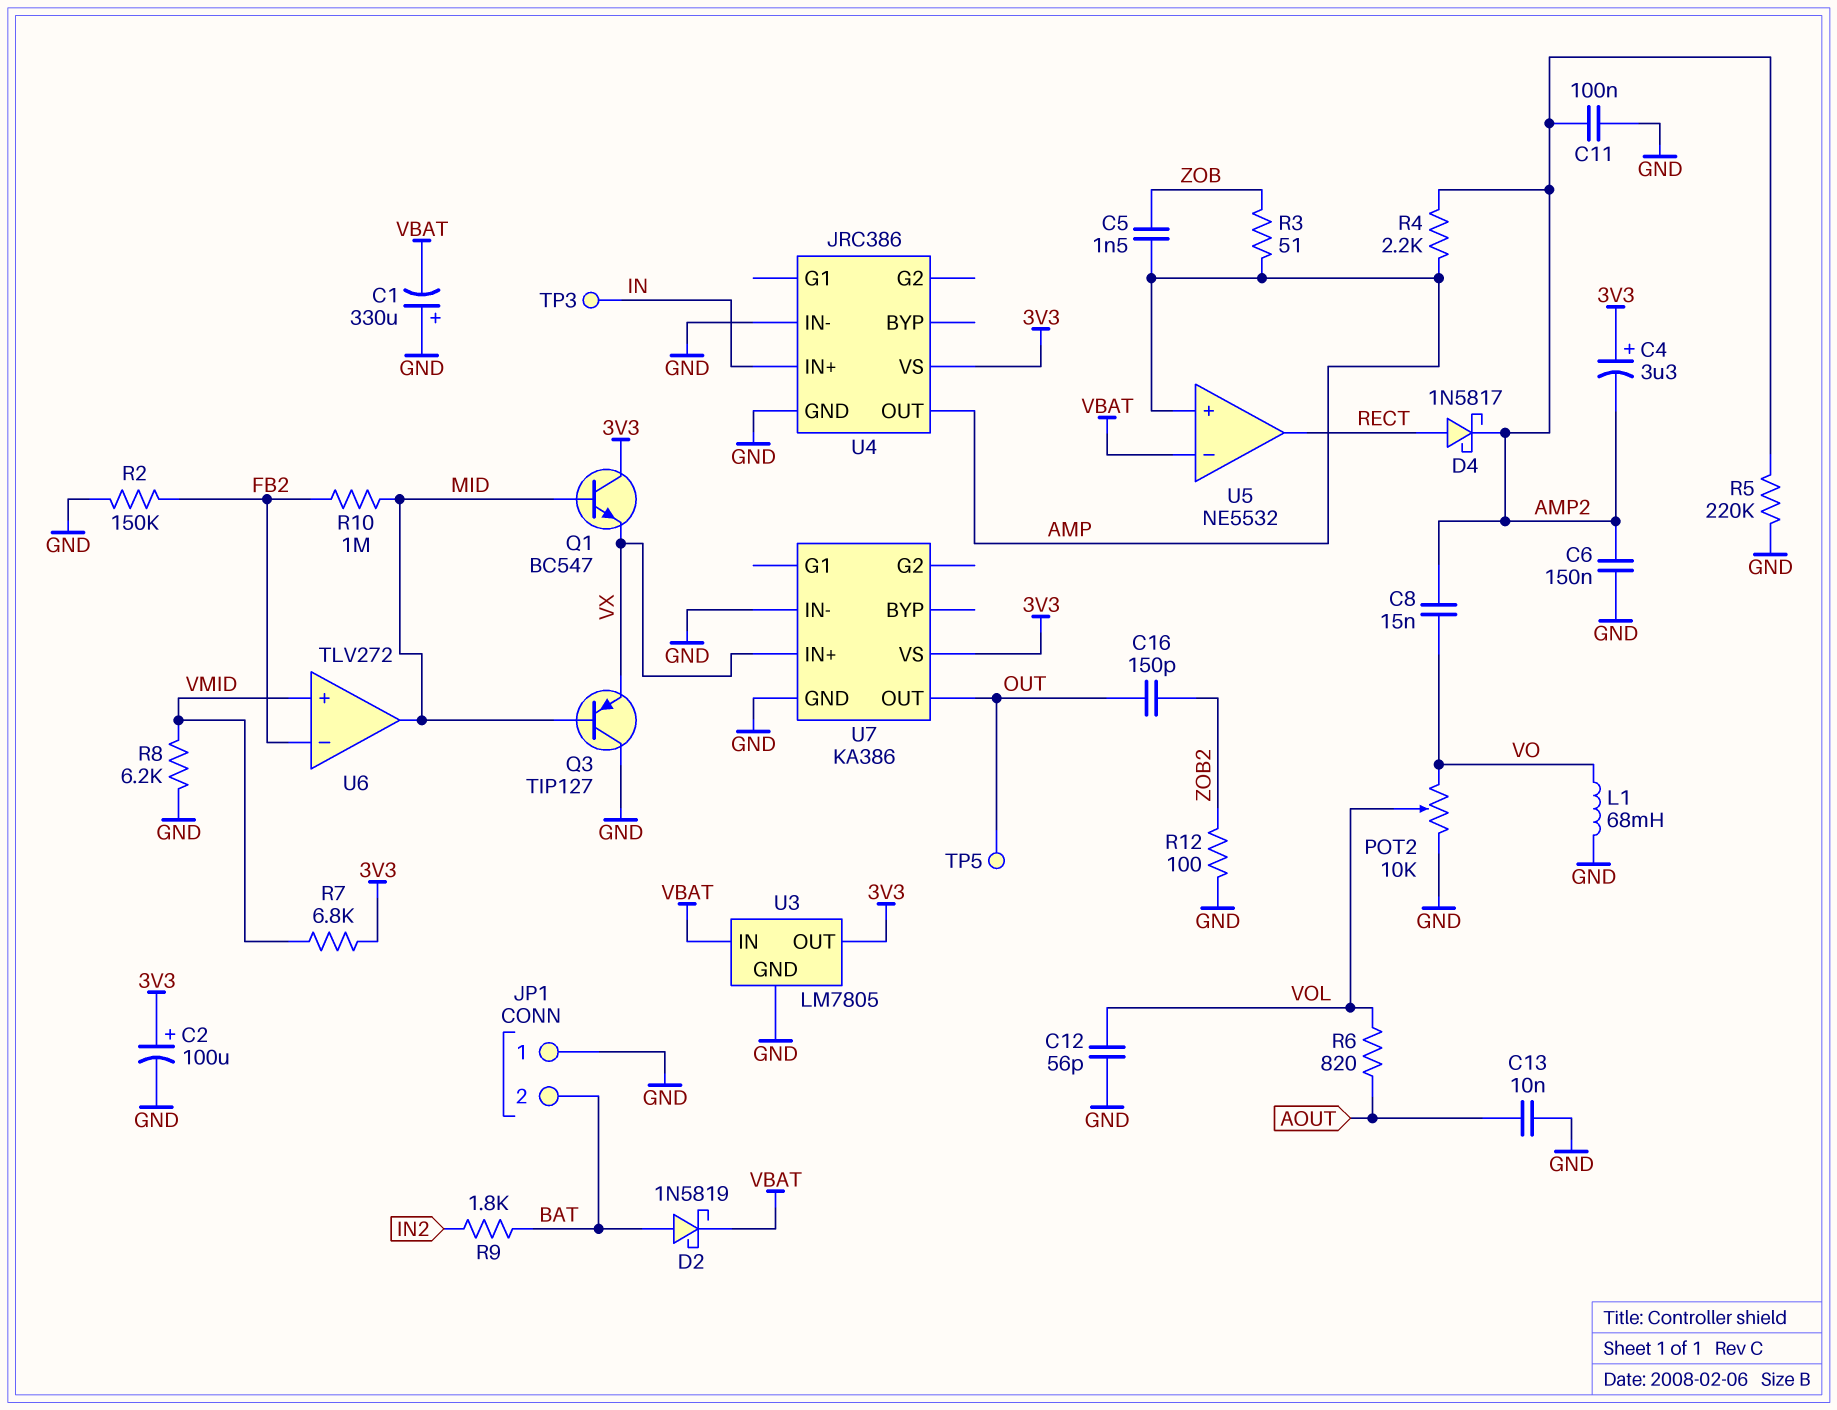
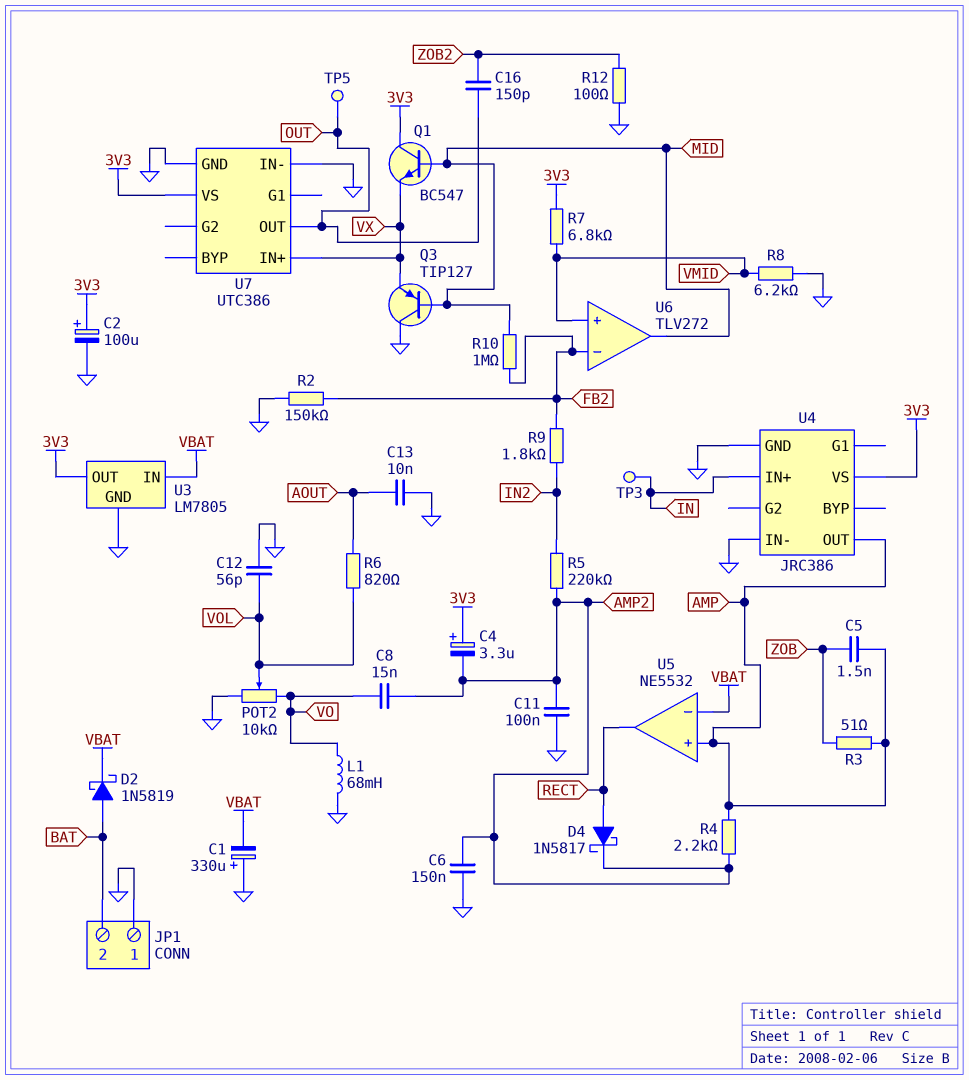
R5: 220k (AMP2, GND) -> 220k (AMP2, IN2)
R9: 1.8k (BAT, IN2) -> 1.8k (FB2, IN2)
U7: KA386 -> UTC386

